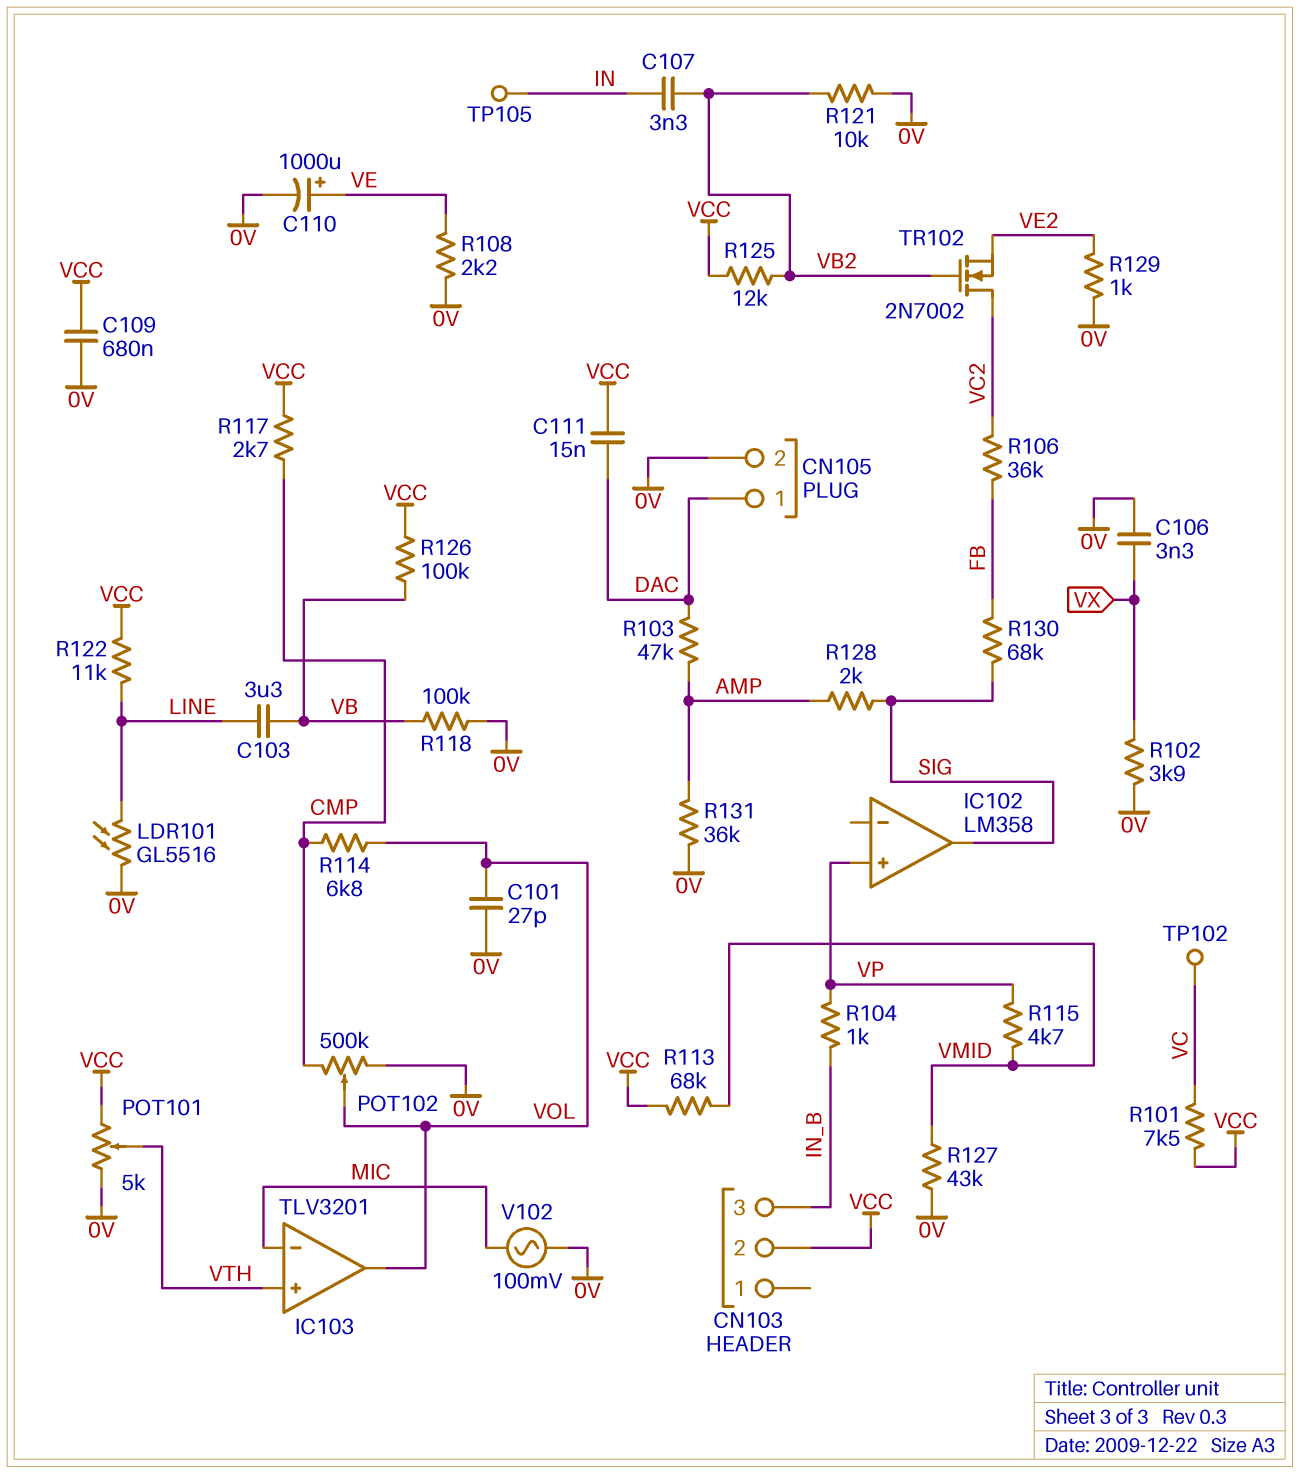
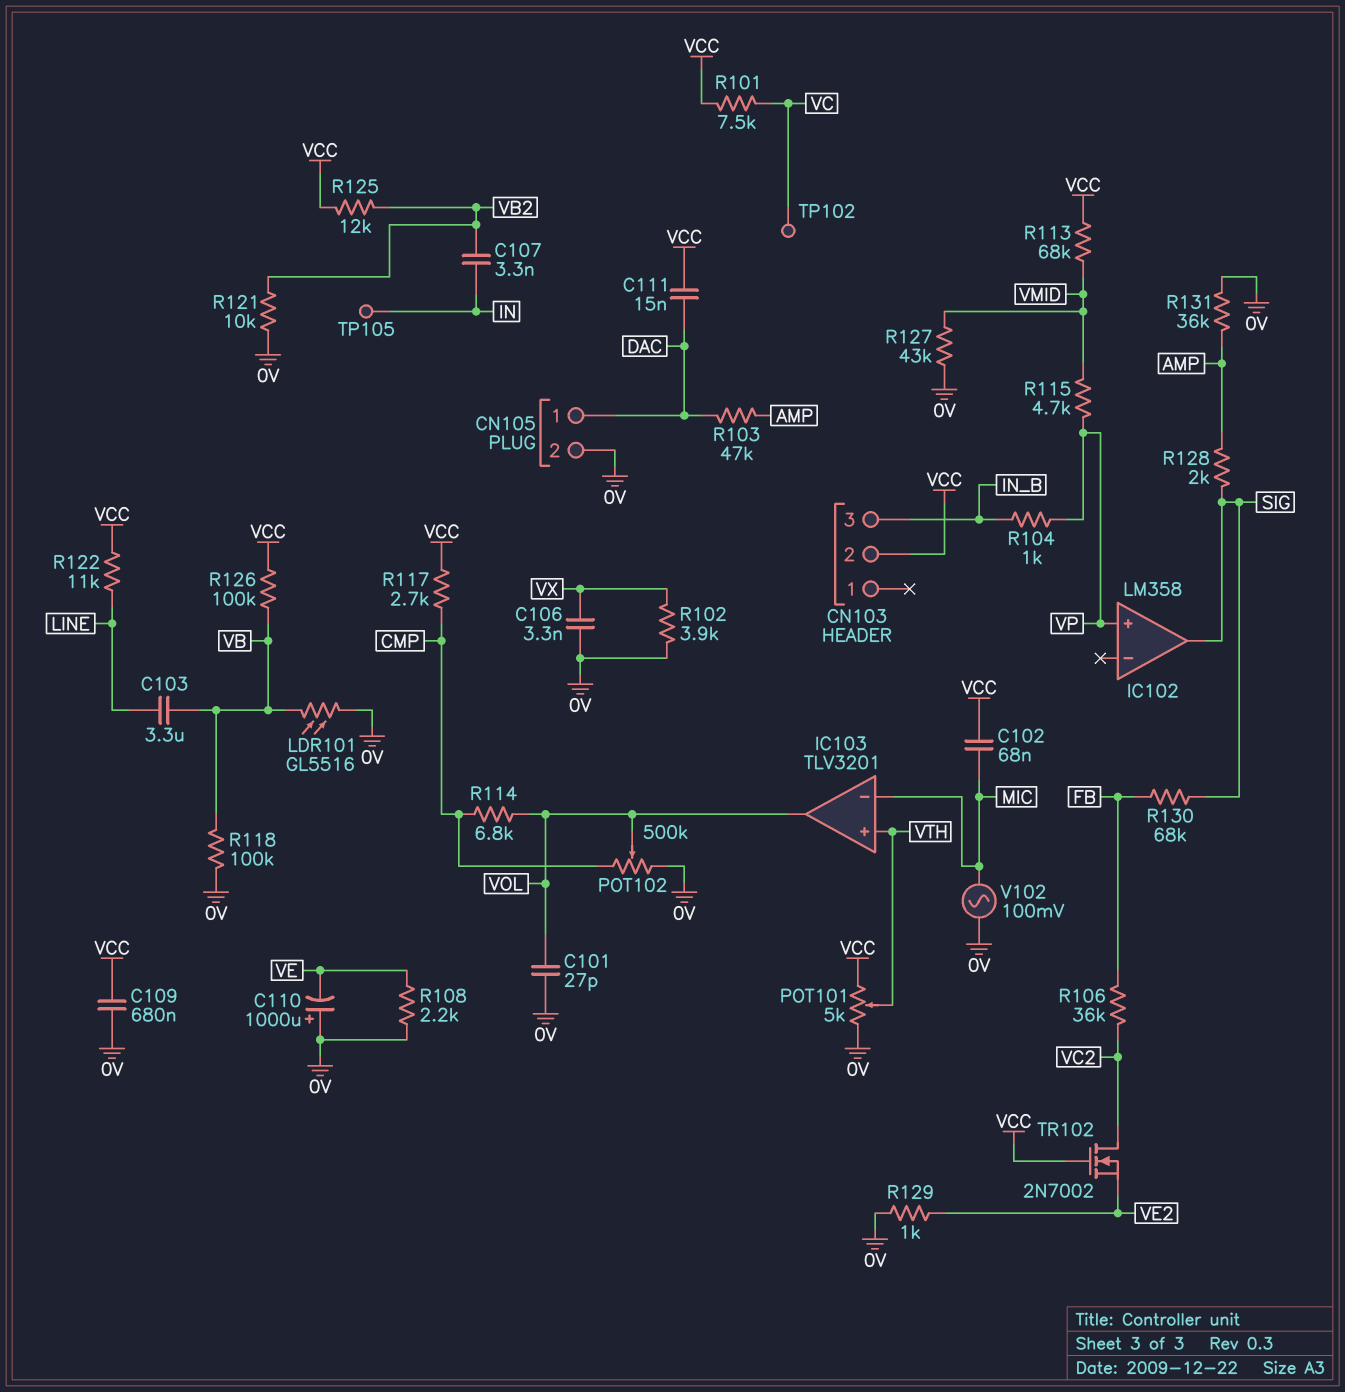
C102: none -> 68nF (MIC, VCC)
C110: 1000uF (plus VE, minus 0V) -> 1000uF (plus 0V, minus VE)
LDR101: GL5516 (0V, LINE) -> GL5516 (0V, VB)
TR102: NMOS 2N7002 (G VB2, D VC2, S VE2) -> NMOS 2N7002 (G VCC, D VC2, S VE2)

